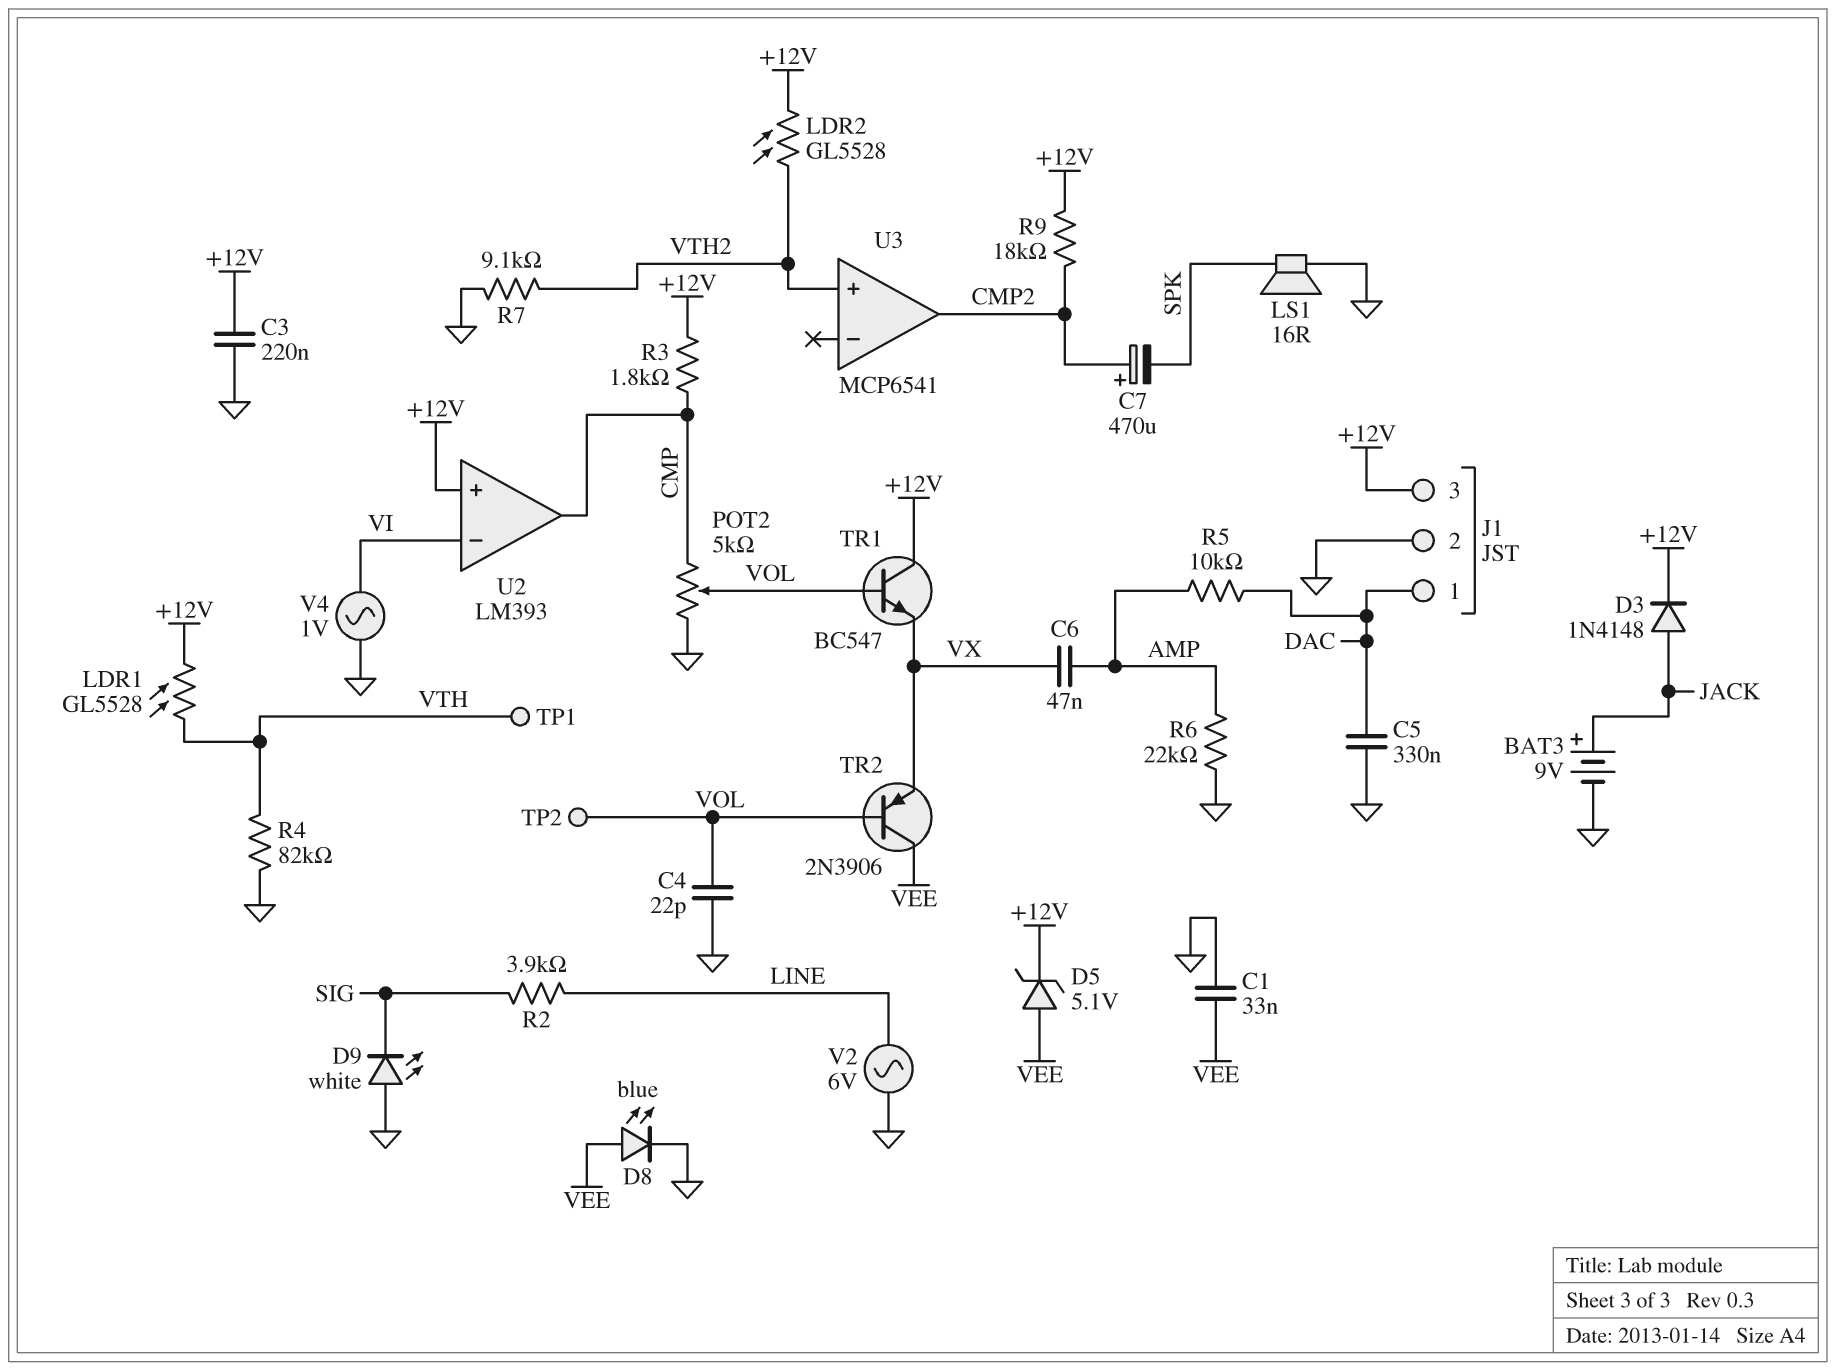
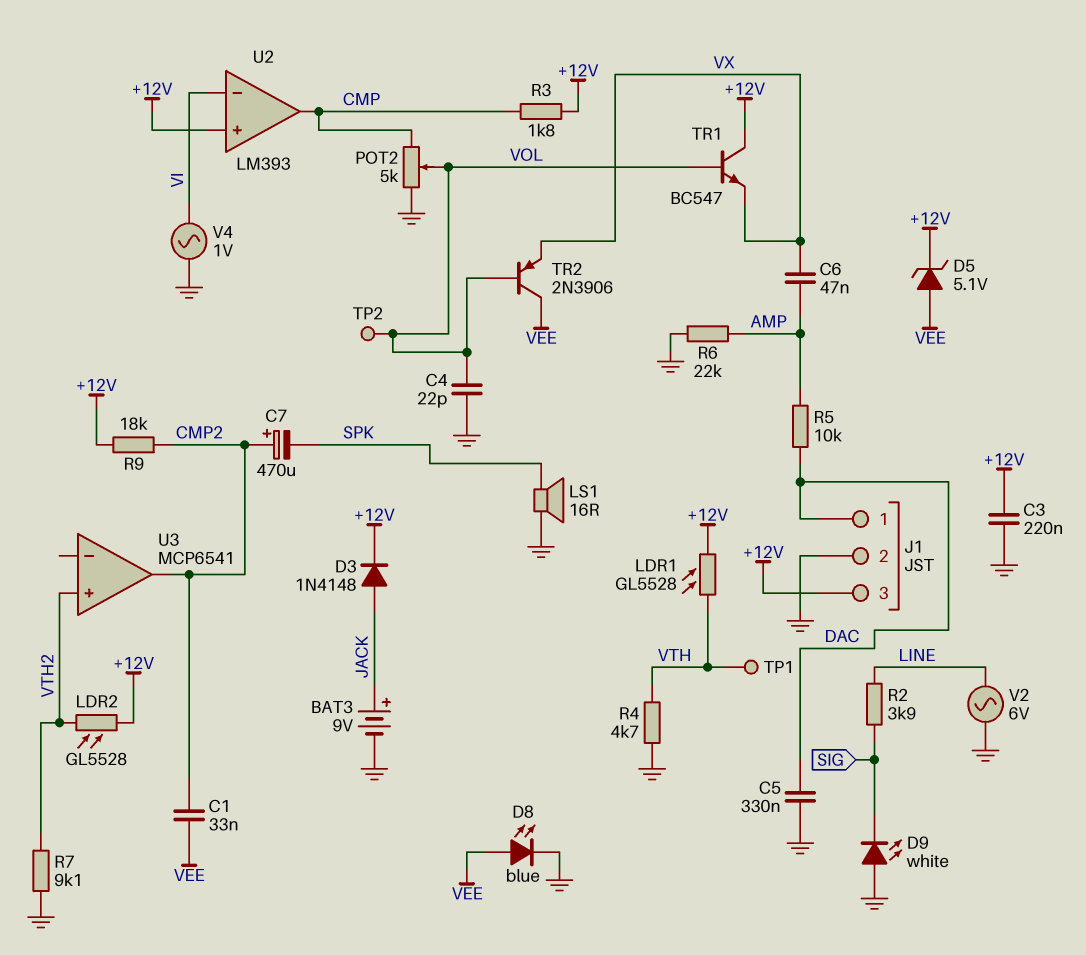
C1: 33nF (GND, VEE) -> 33nF (CMP2, VEE)
R4: 82k (GND, VTH) -> 4.7k (GND, VTH)

